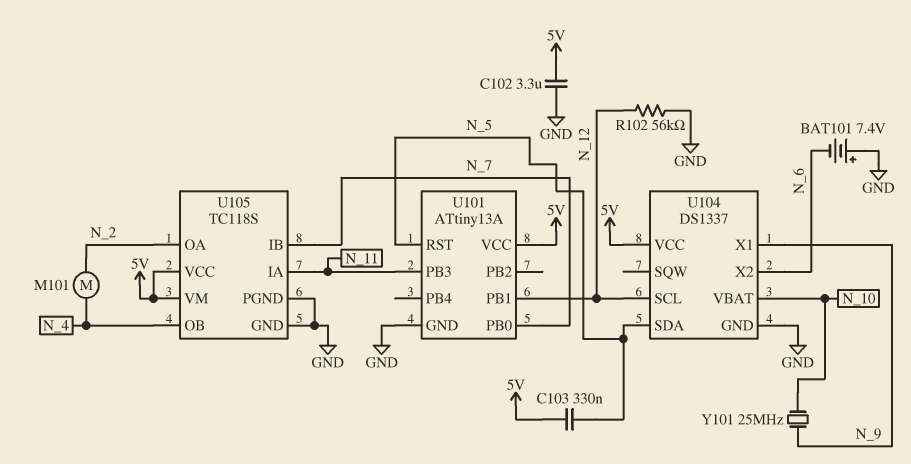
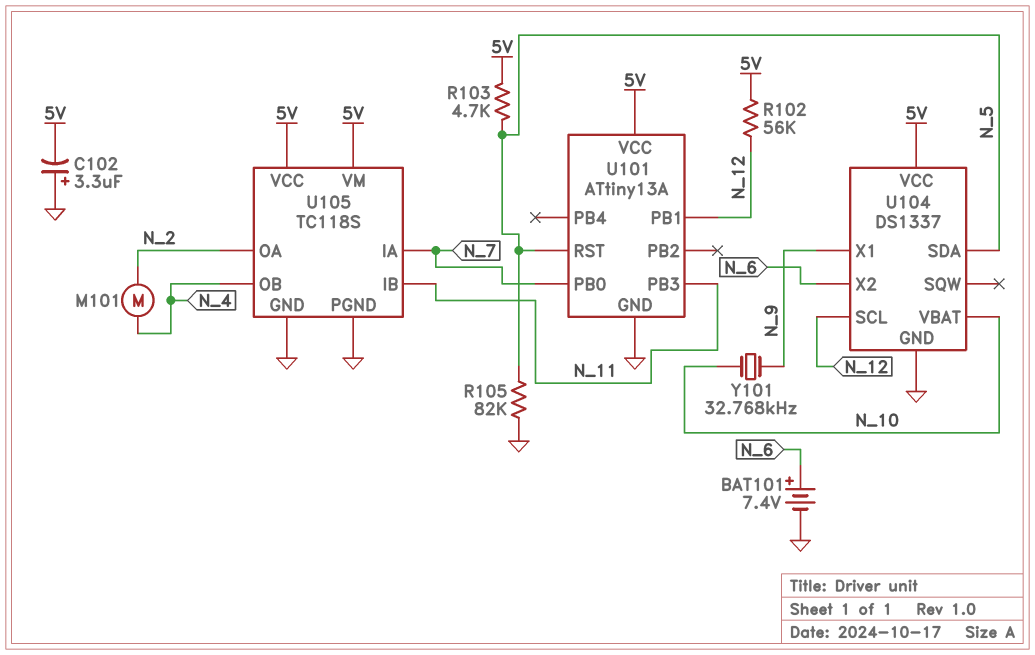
BAT101: 7.4V (plus GND, minus N_6) -> 7.4V (plus N_6, minus GND)
C102: 3.3uF (5V, GND) -> 3.3uF (plus GND, minus 5V)
C103: 330nF (5V, N_5) -> none
R102: 56k (GND, N_12) -> 56k (5V, N_12)
R103: none -> 4.7k (5V, N_5)
R105: none -> 82k (GND, N_5)
U105 pin IA: N_11 -> N_7
U105 pin IB: N_7 -> N_11
Y101: 25MHz (N_9, N_10) -> 32.768kHz (N_9, N_10)

